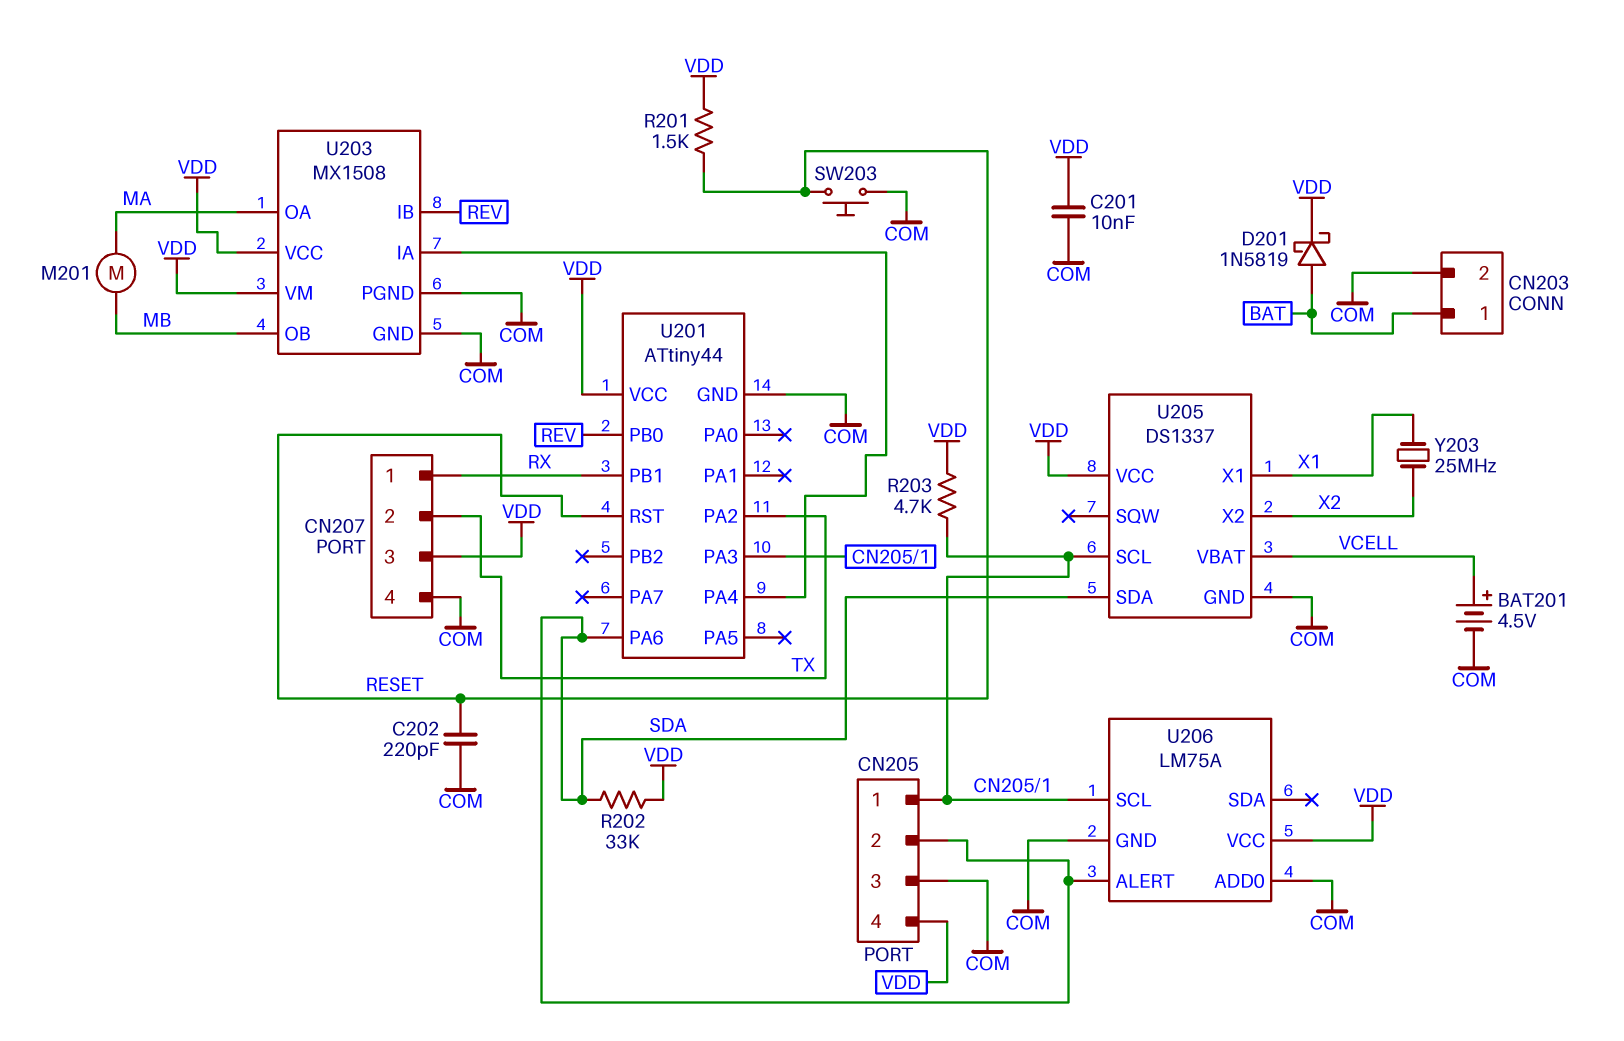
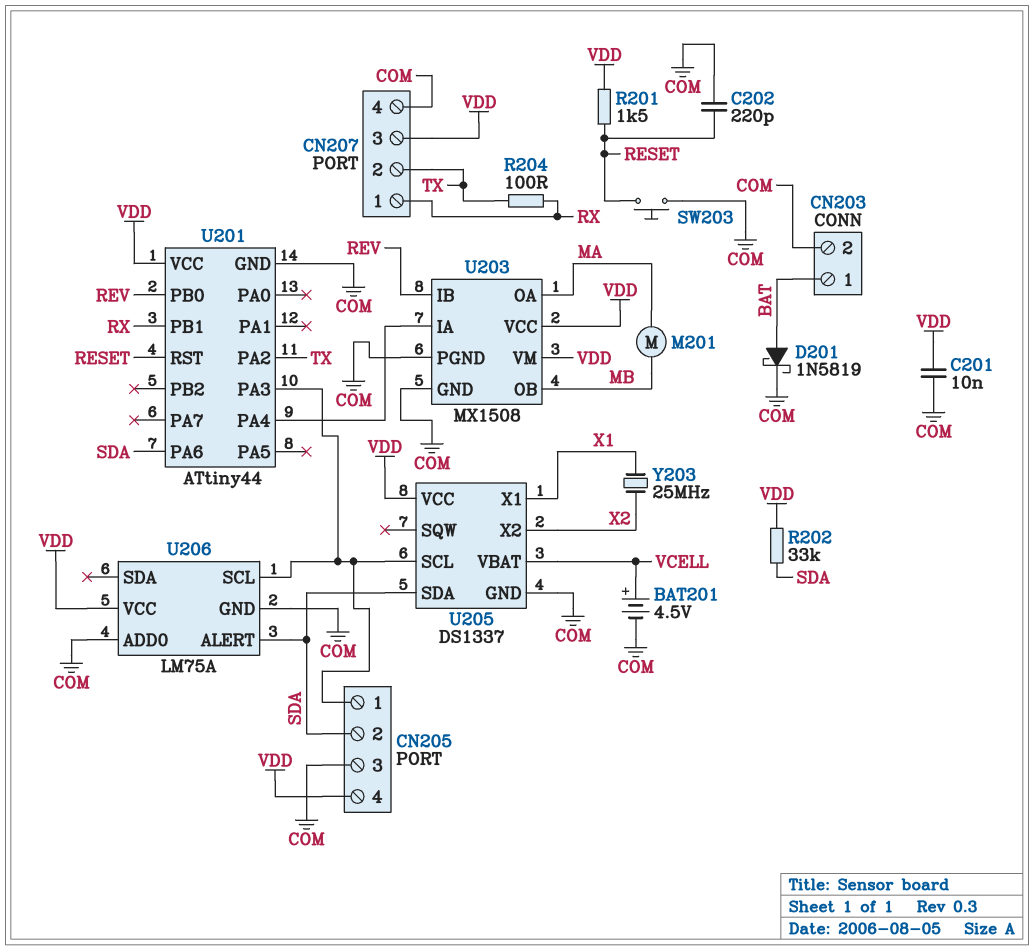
D201: schottky 1N5819 (A BAT, K VDD) -> schottky 1N5819 (A BAT, K COM)
R203: 4.7k (CN205/1, VDD) -> none
R204: none -> 100 (RX, TX)

